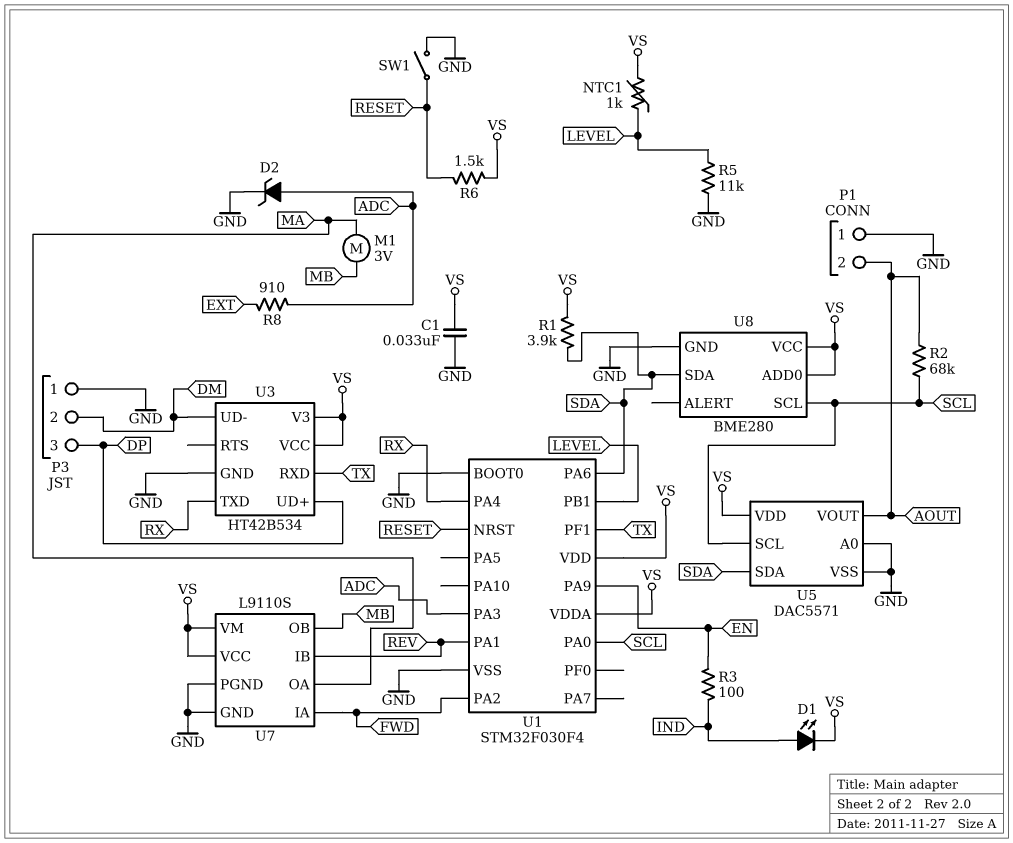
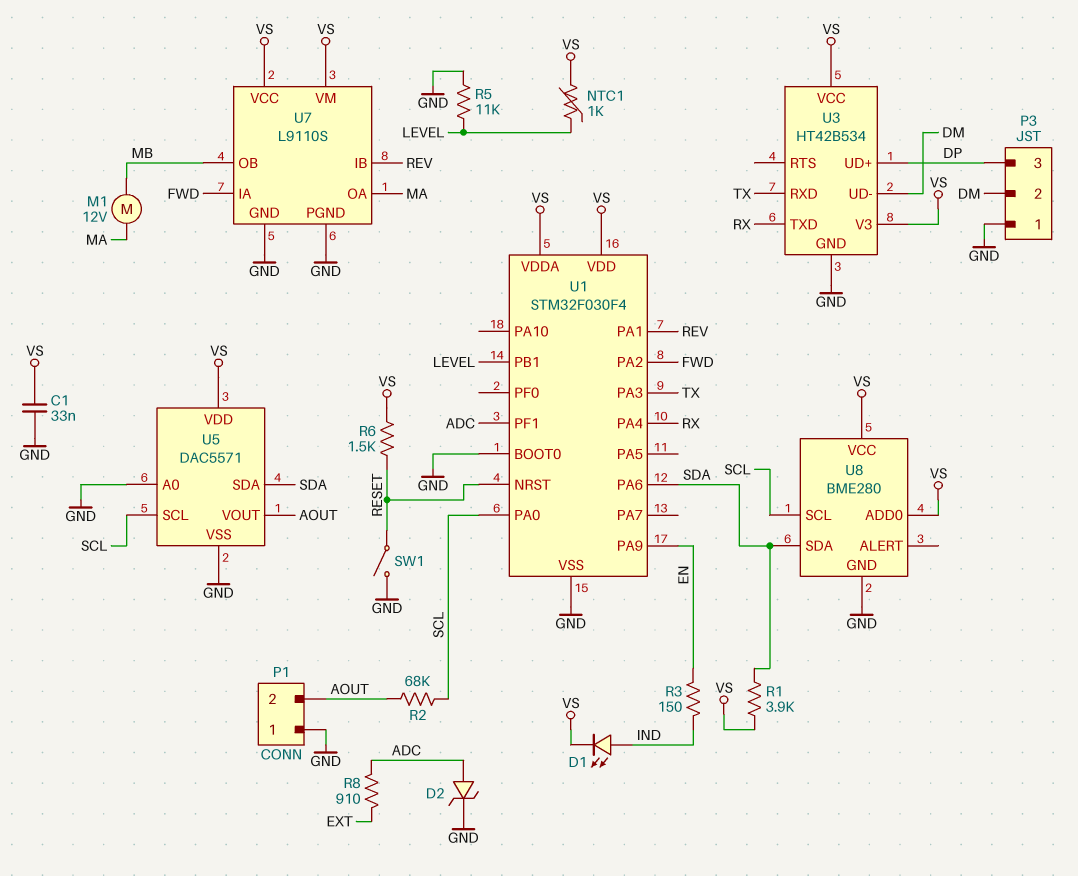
M1: motor 3V (MA, MB) -> motor 12V (MA, MB)
R3: 100 (EN, IND) -> 150 (EN, IND)
U1 pin PA3: ADC -> TX
U1 pin PF1: TX -> ADC

